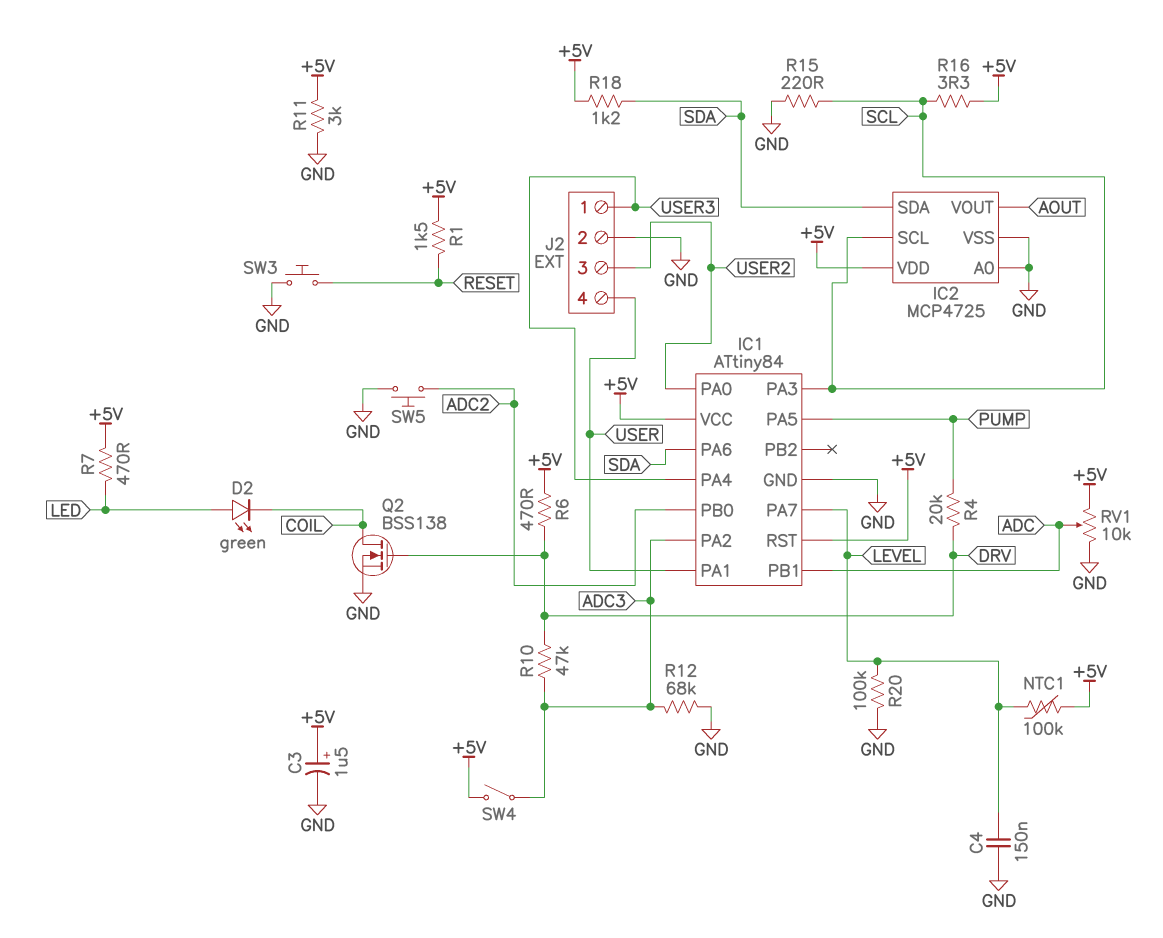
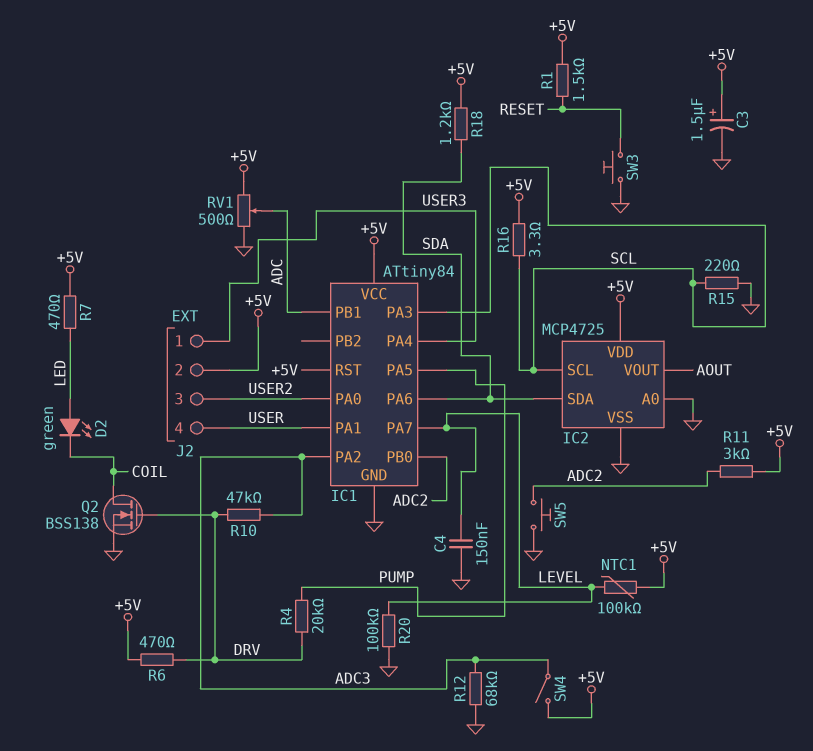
J2 pin 2: GND -> +5V
R11: 3k (+5V, GND) -> 3k (+5V, ADC2)
RV1: 10k (+5V, GND, wiper ADC) -> 500 (+5V, GND, wiper ADC)

